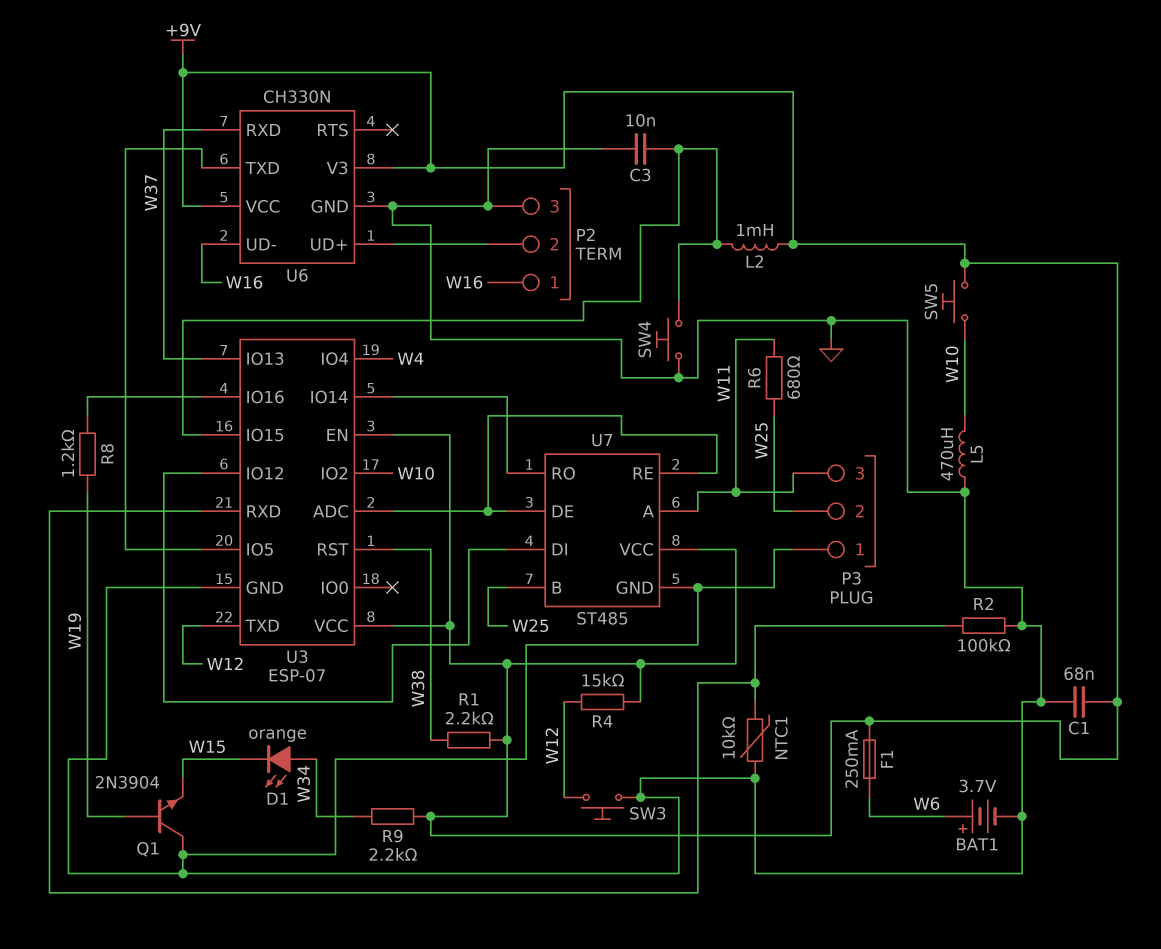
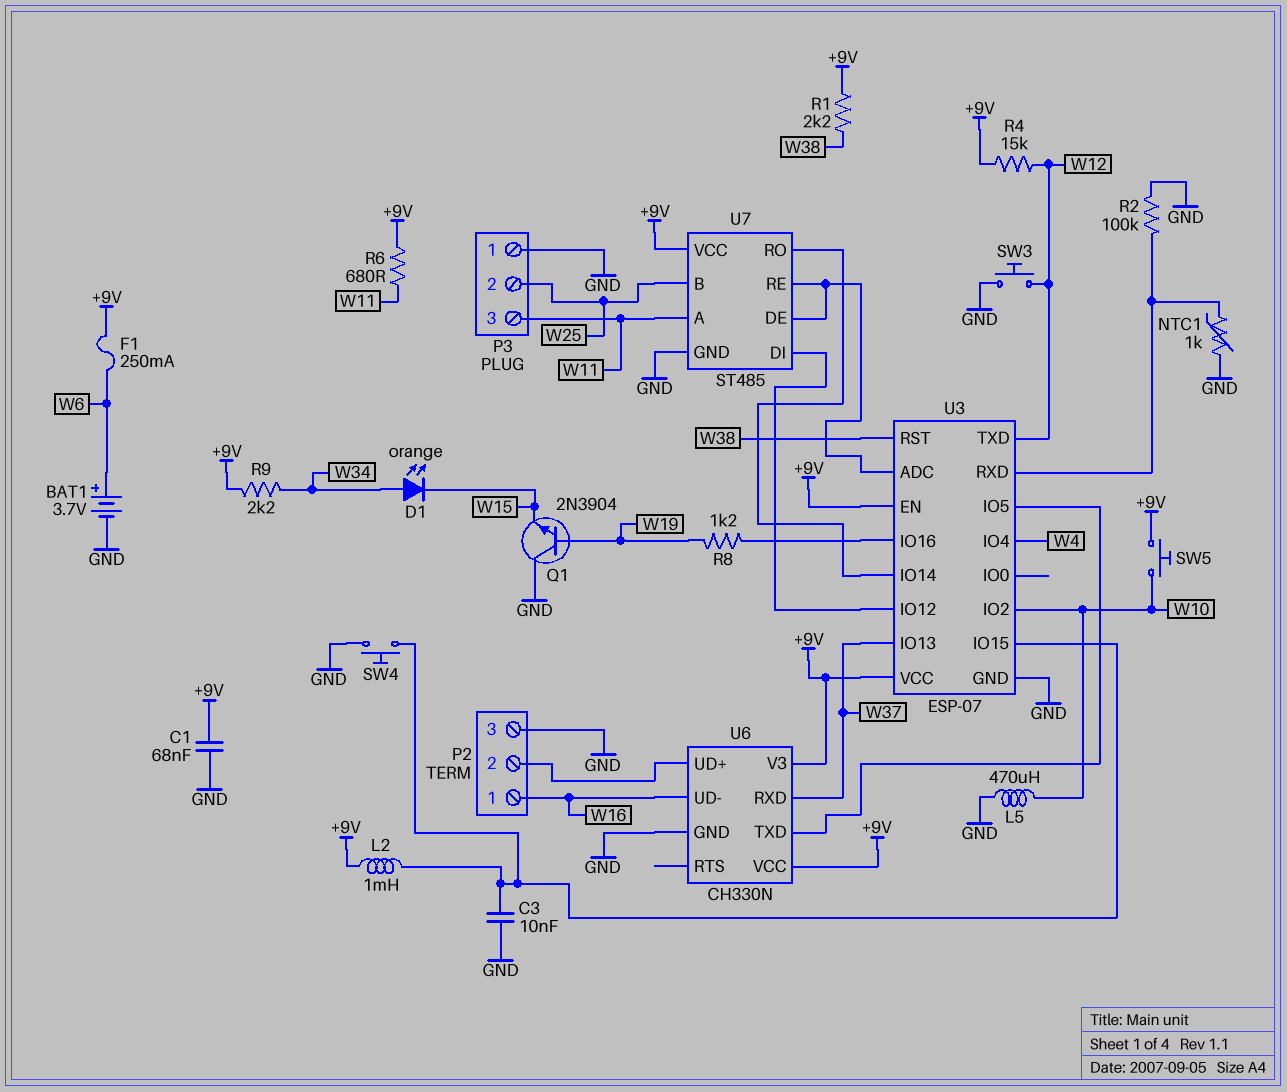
NTC1: 10k (GND, U3/RXD) -> 1k (GND, U3/RXD)
R6: 680 (W11, W25) -> 680 (+9V, W11)

